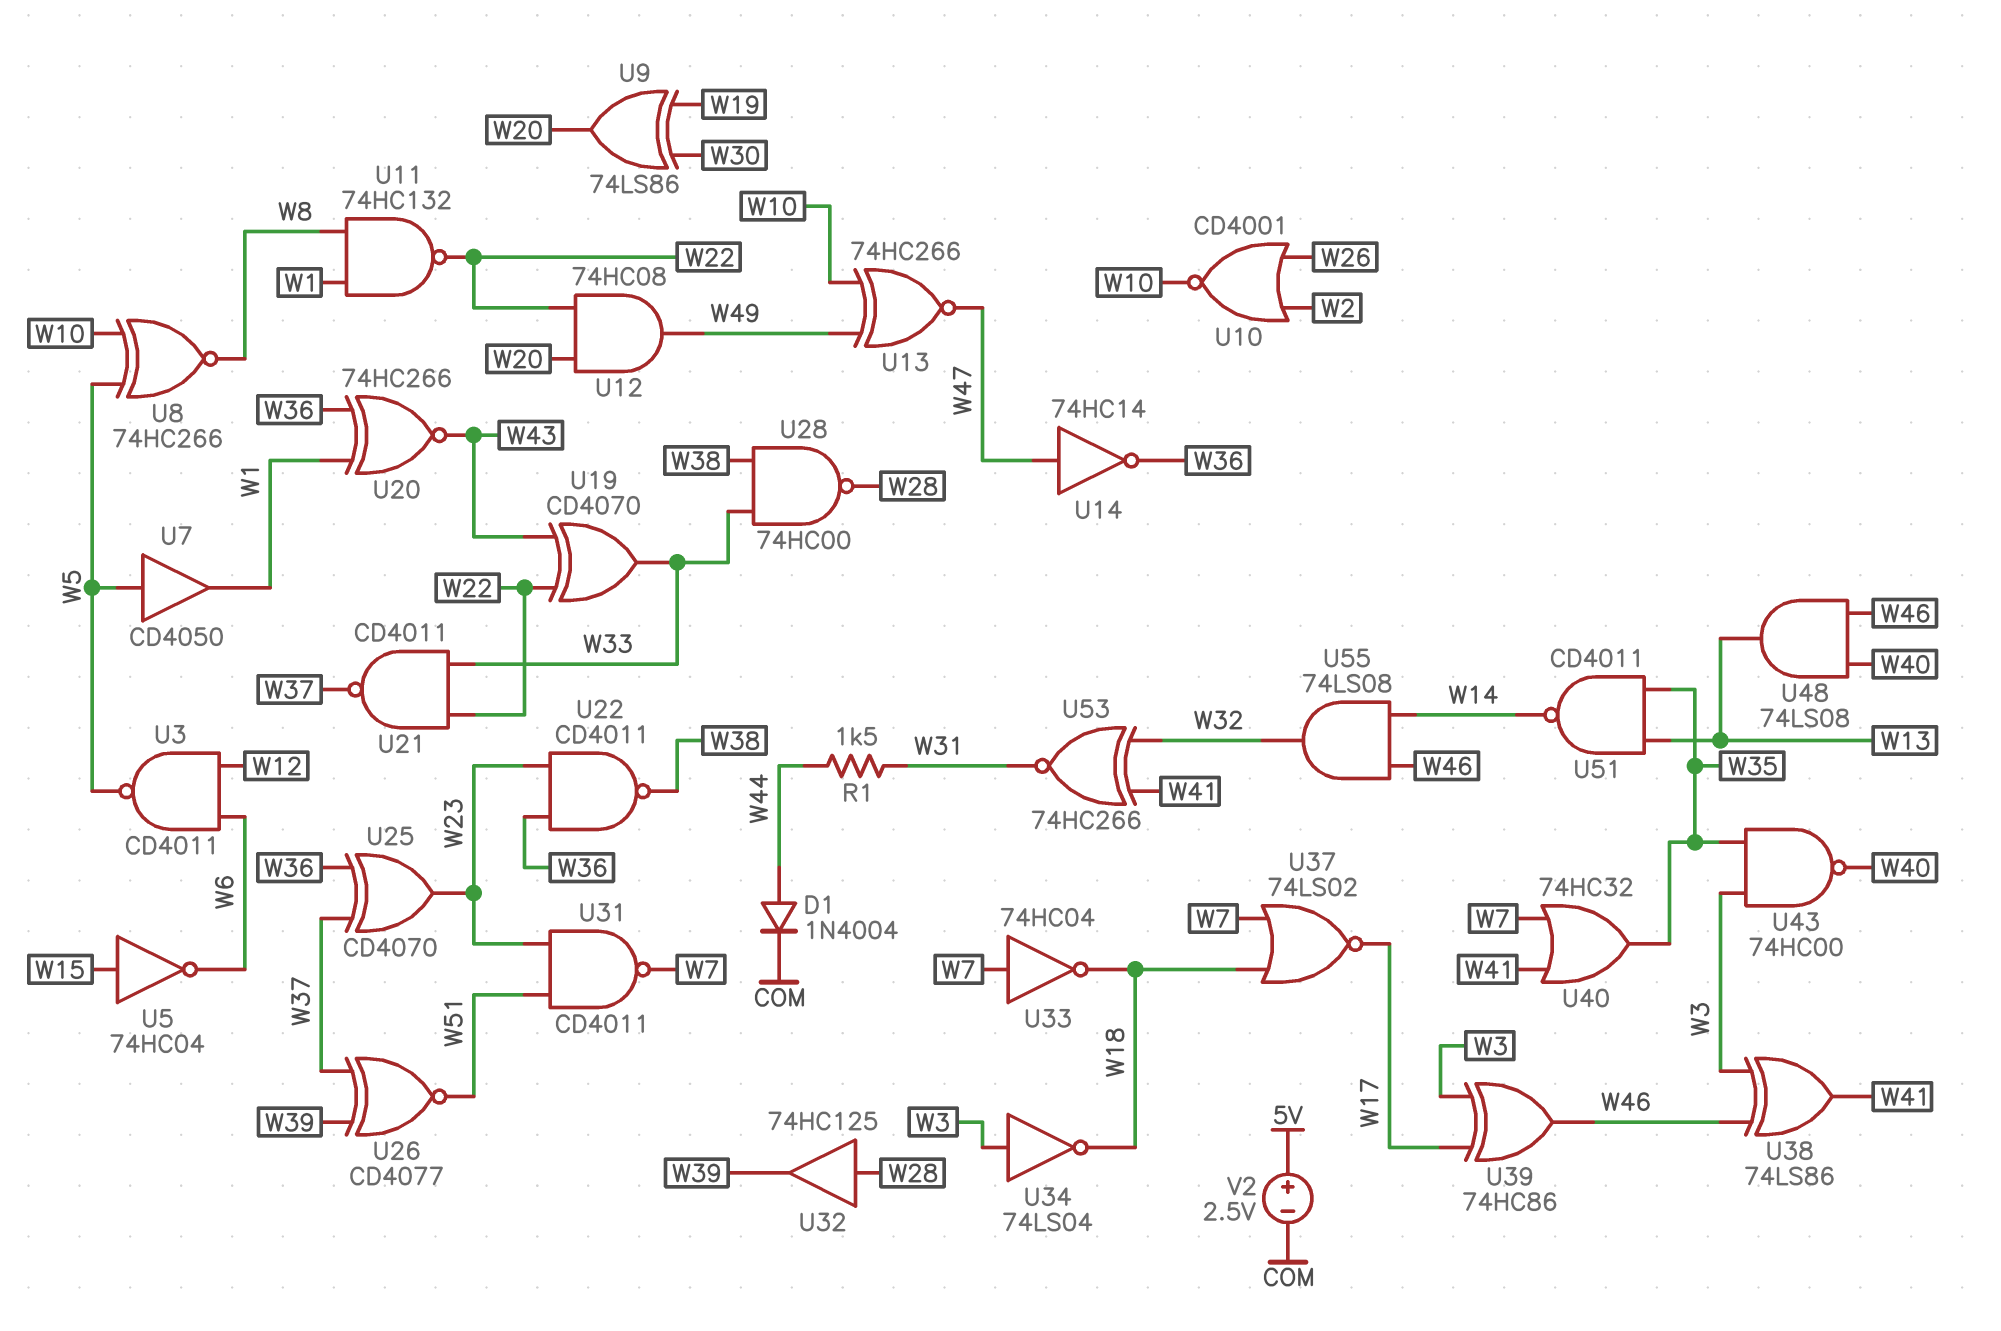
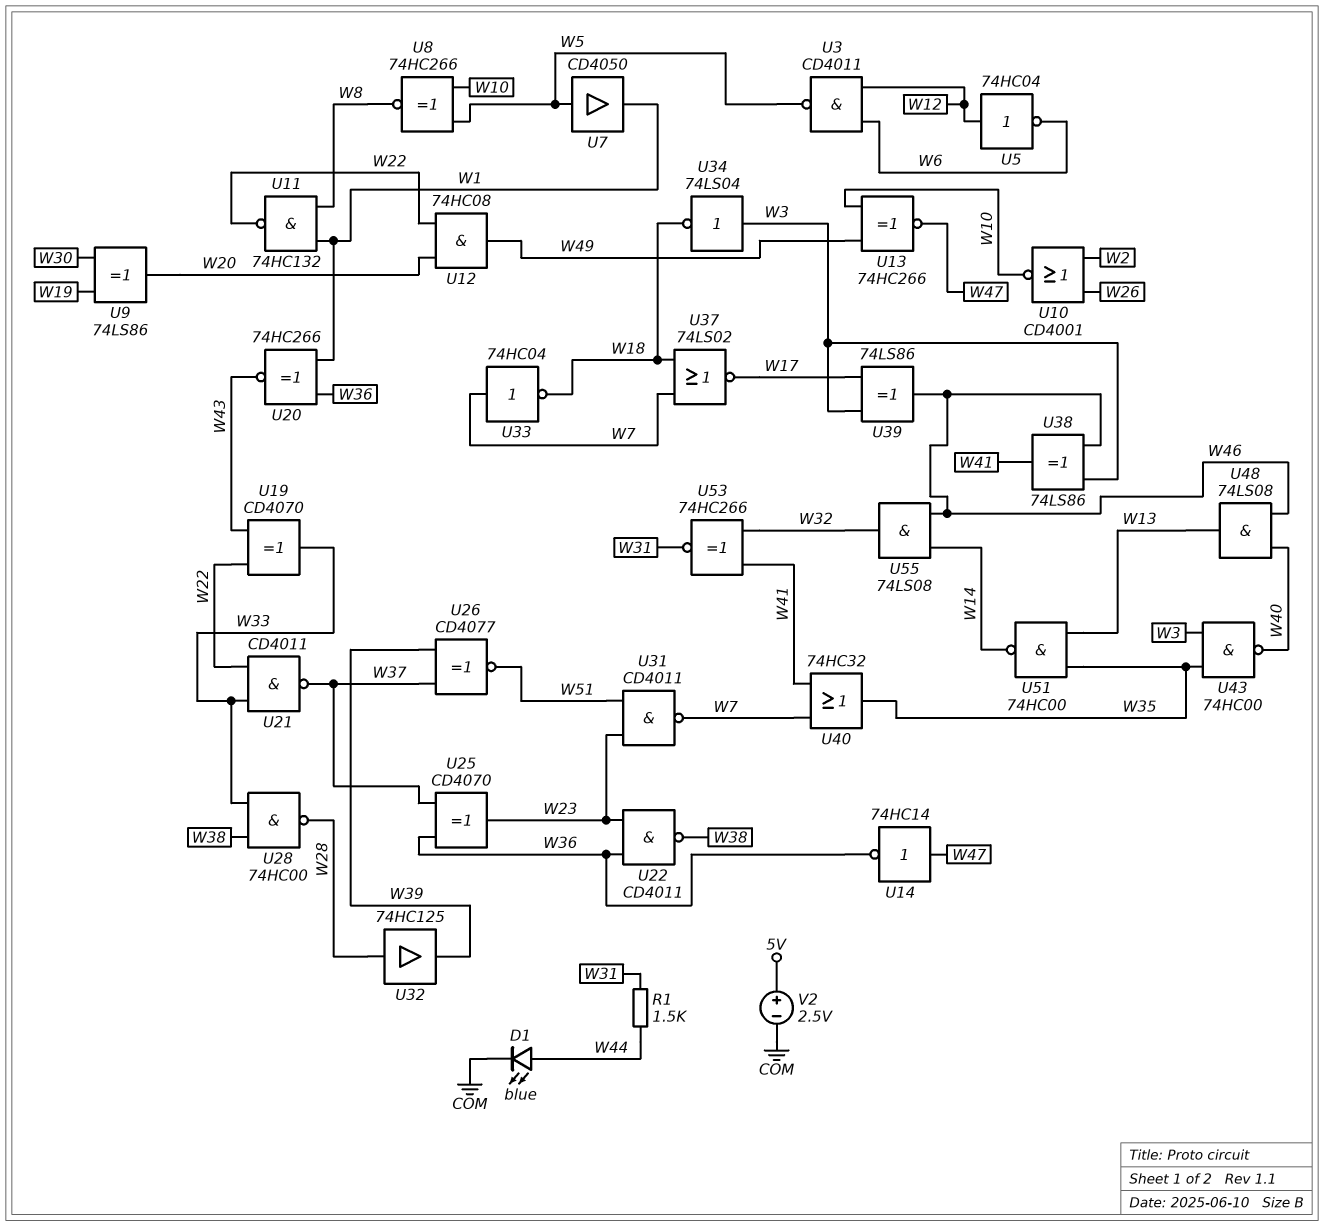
D1: diode 1N4004 (A W44, K COM) -> LED blue (A W44, K COM)
U5: NOT 74HC04 (in W15, out W6) -> NOT 74HC04 (in W12, out W6)
U39: XOR 74HC86 (in W3, in W17, out W46) -> XOR 74LS86 (in W3, in W17, out W46)
U51: NAND CD4011 (in W13, in W35, out W14) -> NAND 74HC00 (in W13, in W35, out W14)

